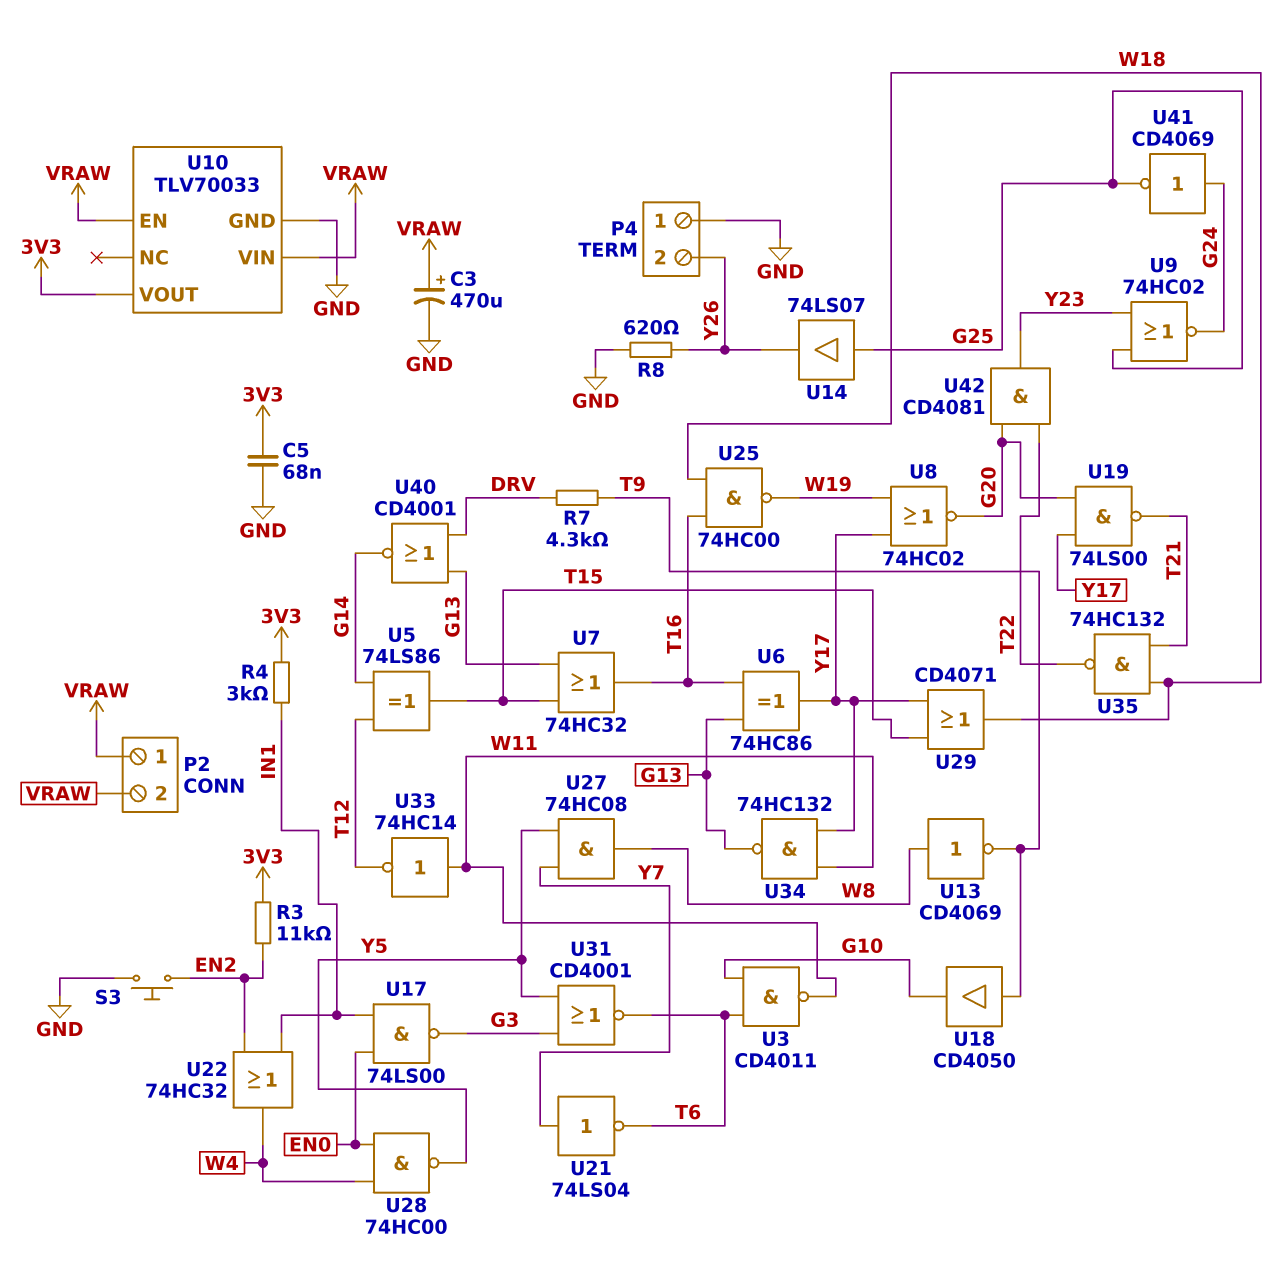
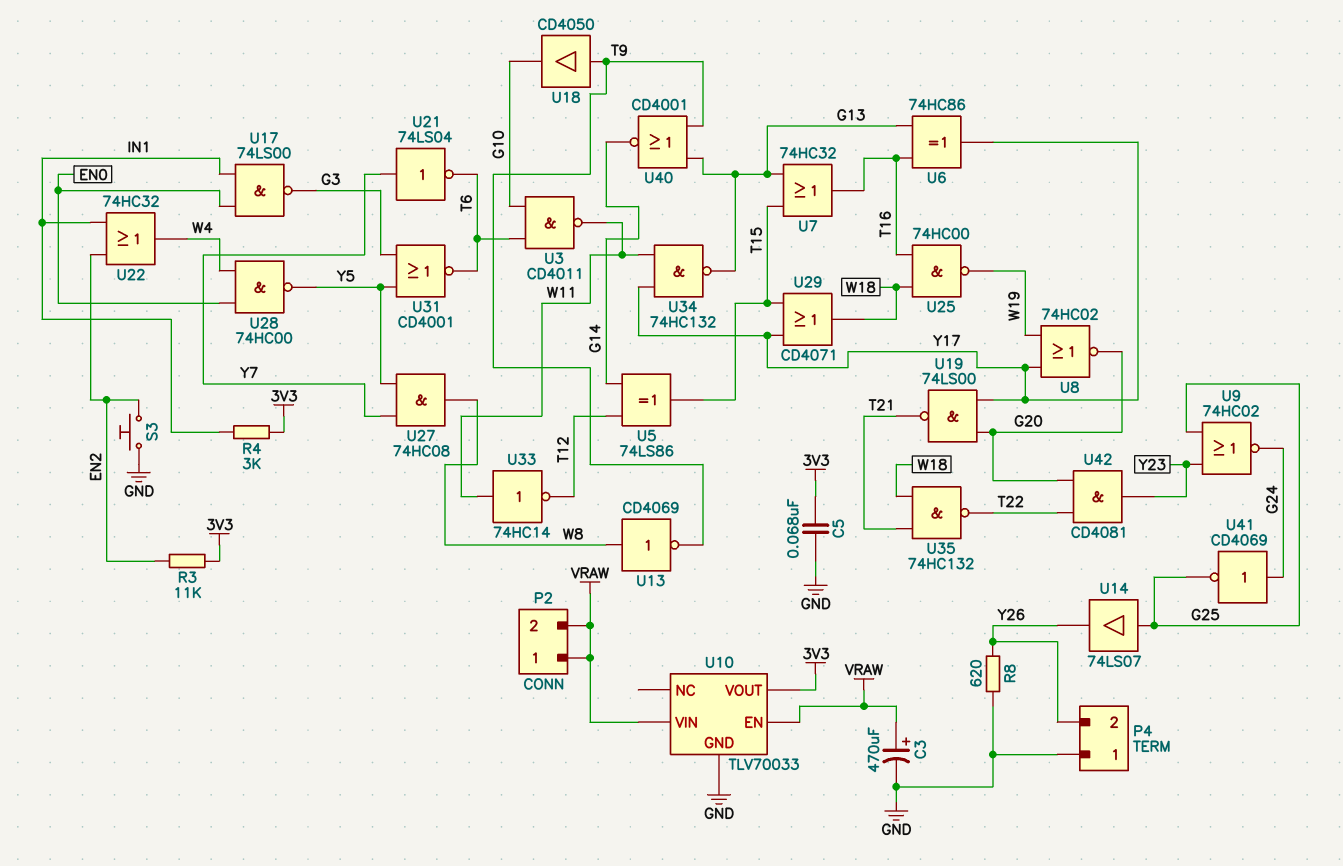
R7: 4.3k (DRV, T9) -> none
U40: NOR CD4001 (in DRV, in G13, out G14) -> NOR CD4001 (in G13, in T9, out G14)

